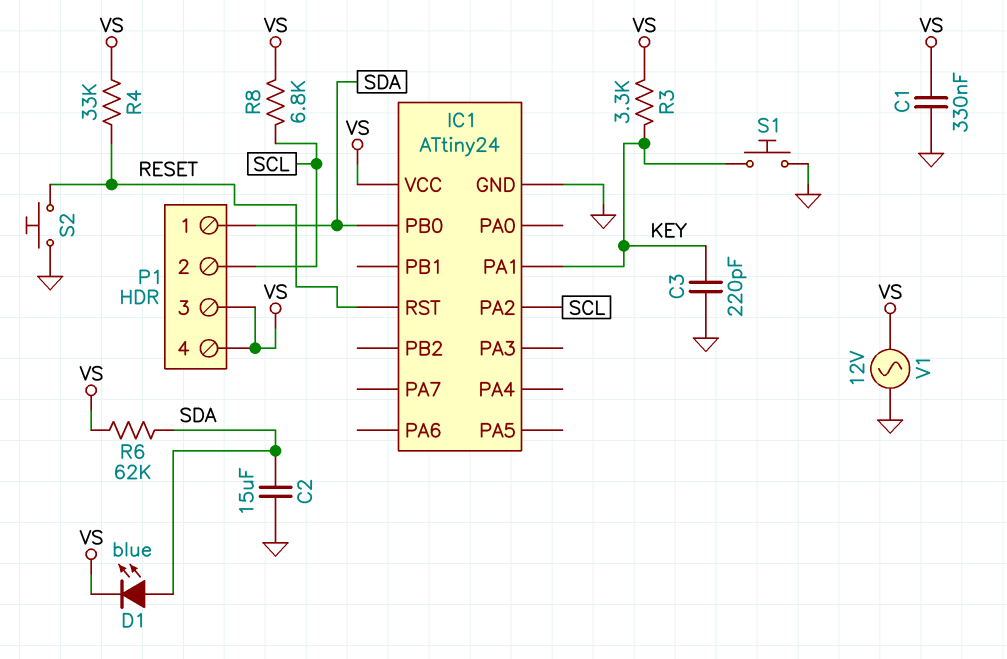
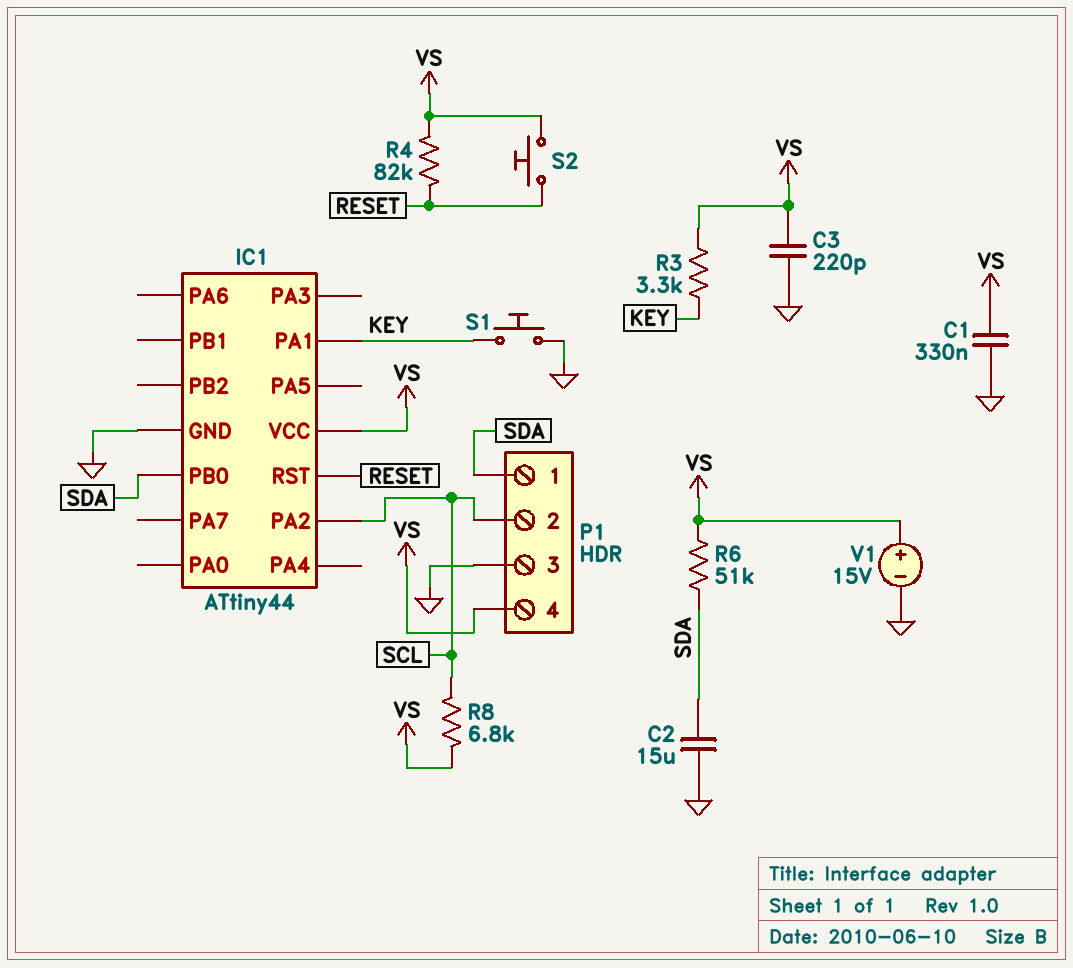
C3: 220pF (GND, KEY) -> 220pF (GND, VS)
D1: LED blue (A SDA, K VS) -> none
IC1: ATtiny24 -> ATtiny44
P1 pin 3: VS -> GND
R4: 33k (RESET, VS) -> 82k (RESET, VS)
R6: 62k (SDA, VS) -> 51k (SDA, VS)
S2: button (GND, RESET) -> button (RESET, VS)
V1: AC 12V (GND, VS) -> 15V (plus VS, minus GND)

